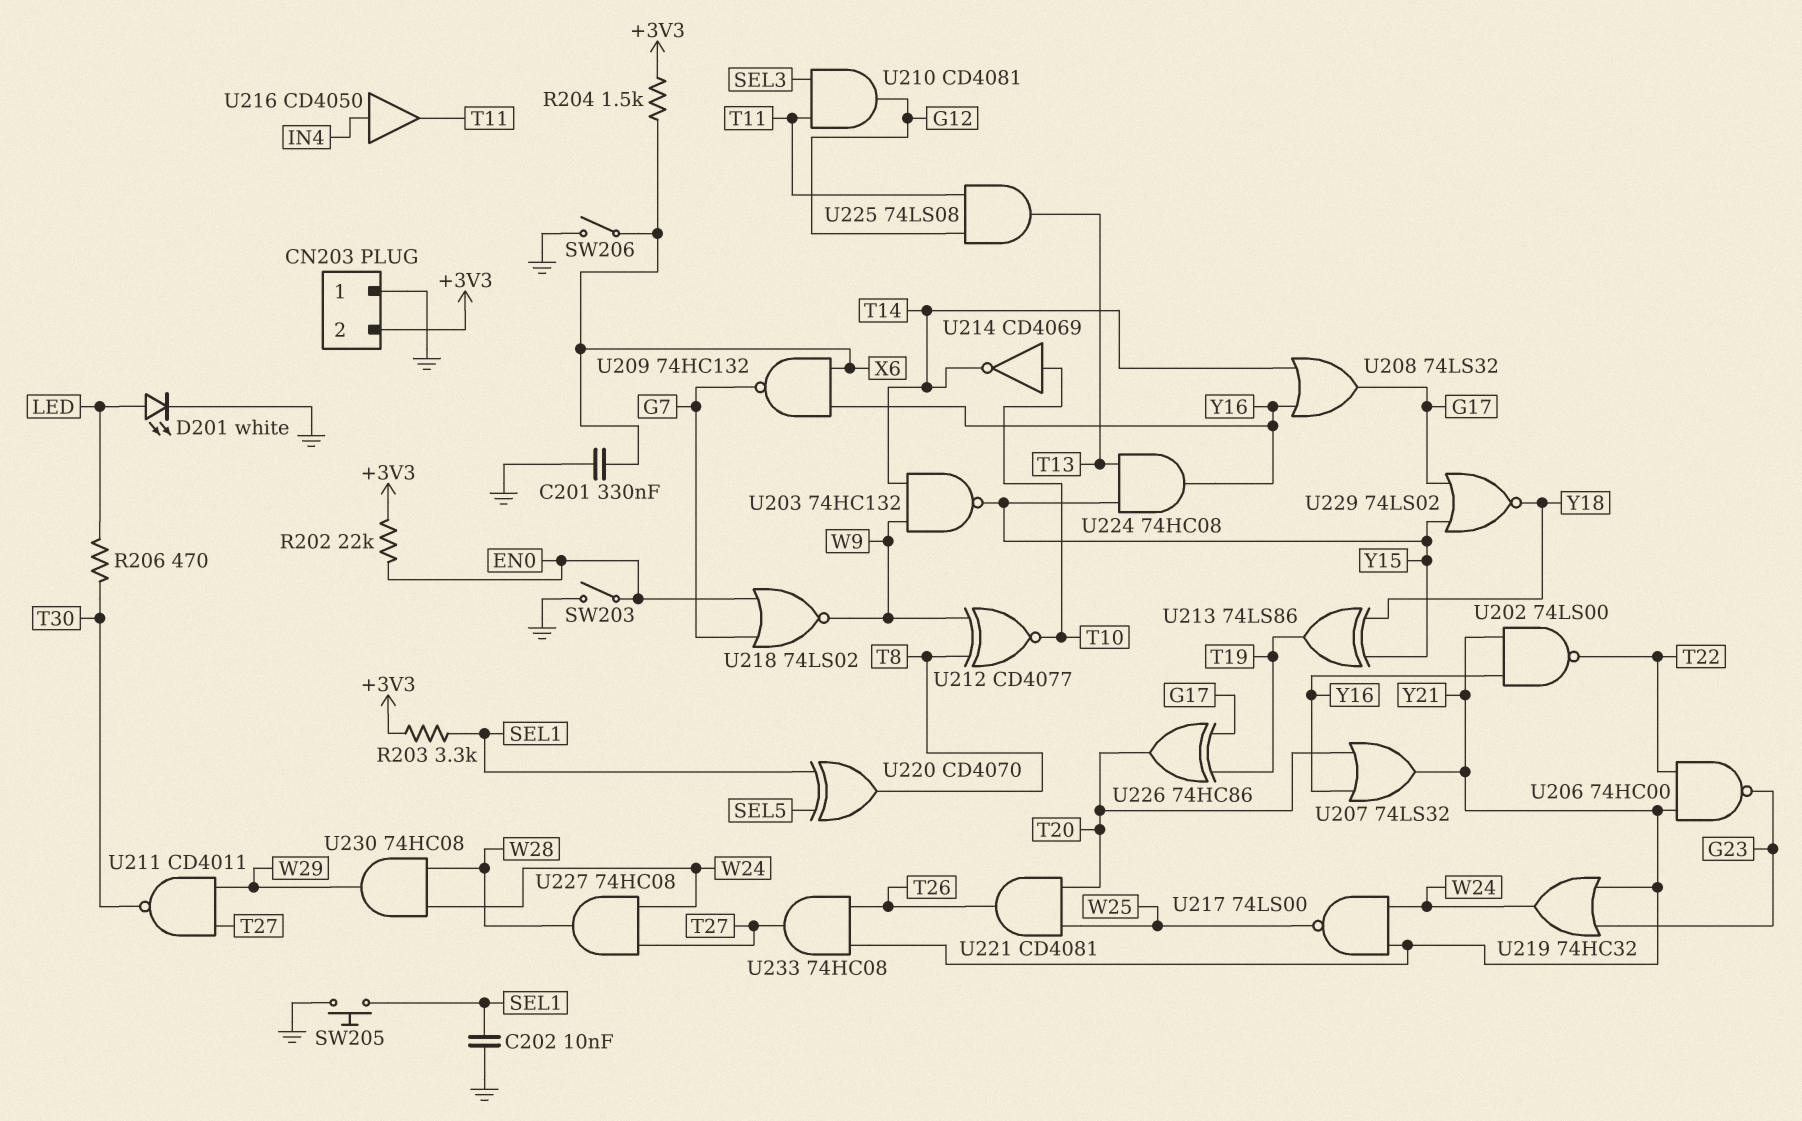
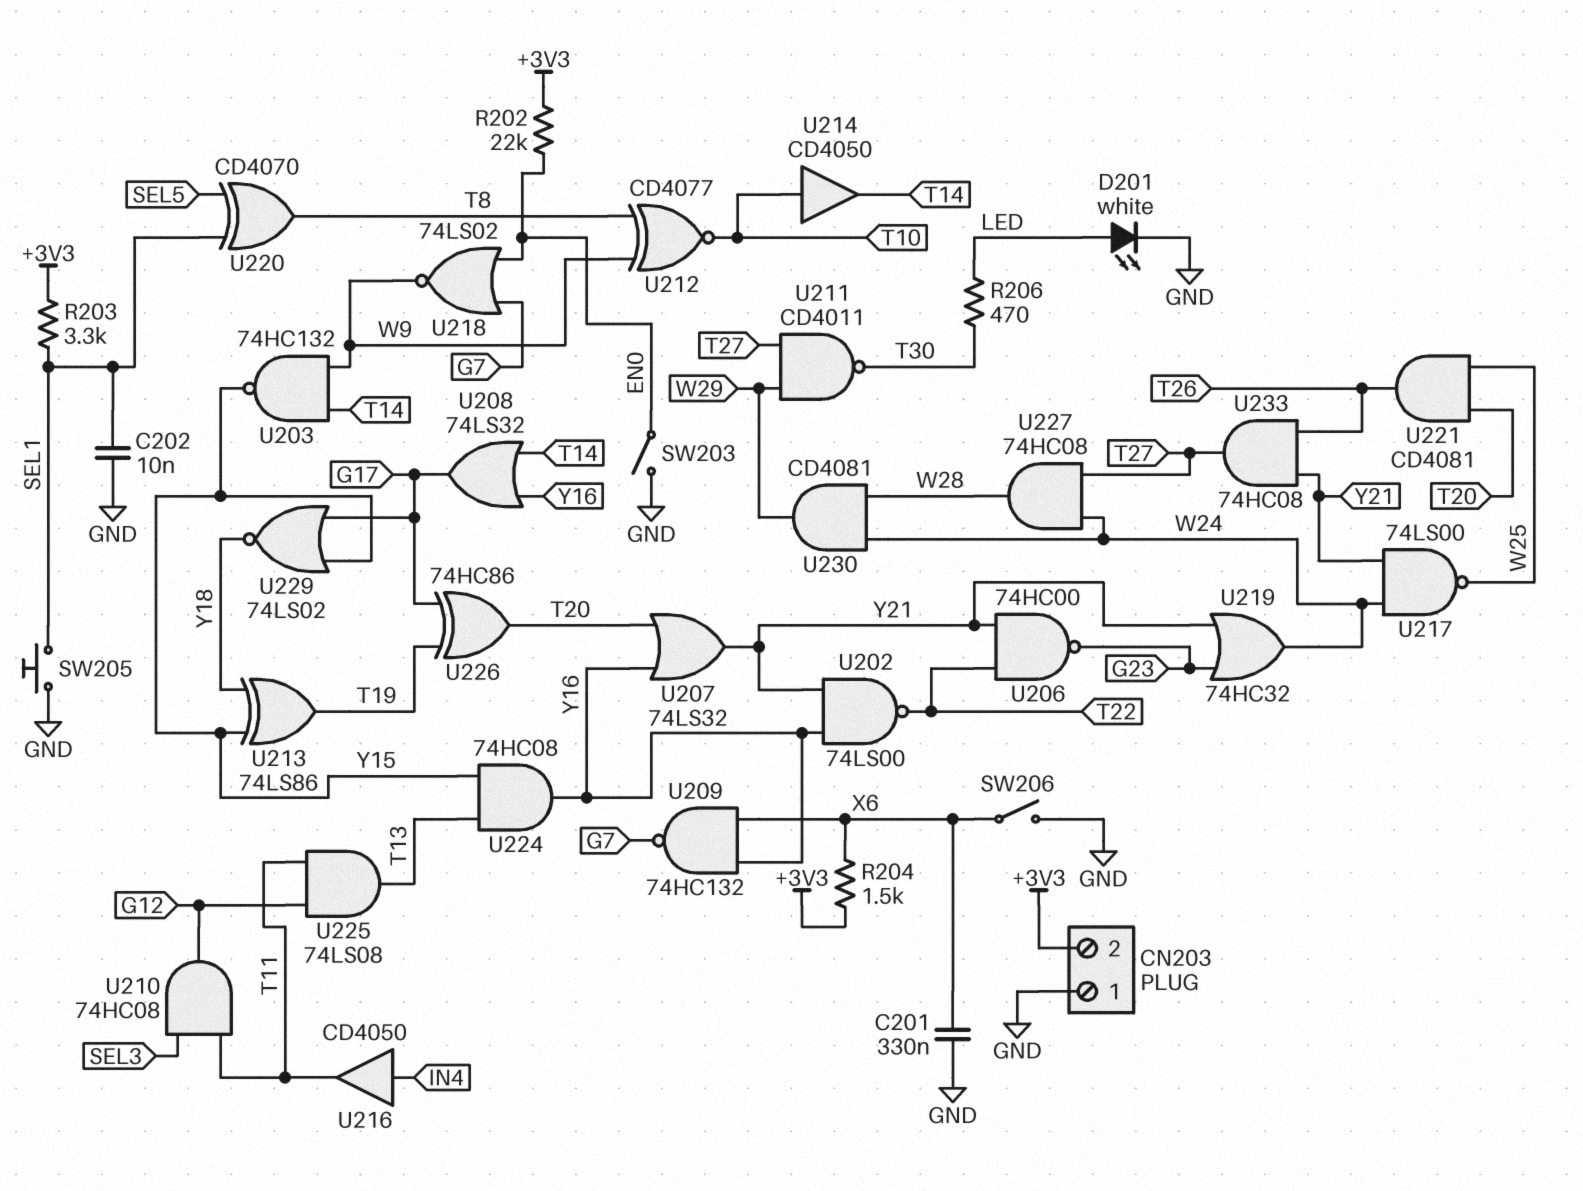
U210: AND CD4081 (in SEL3, in T11, out G12) -> AND 74HC08 (in SEL3, in T11, out G12)
U214: NOT CD4069 (in T10, out T14) -> buffer CD4050 (in T10, out T14)
U230: AND 74HC08 (in W24, in W28, out W29) -> AND CD4081 (in W24, in W28, out W29)

